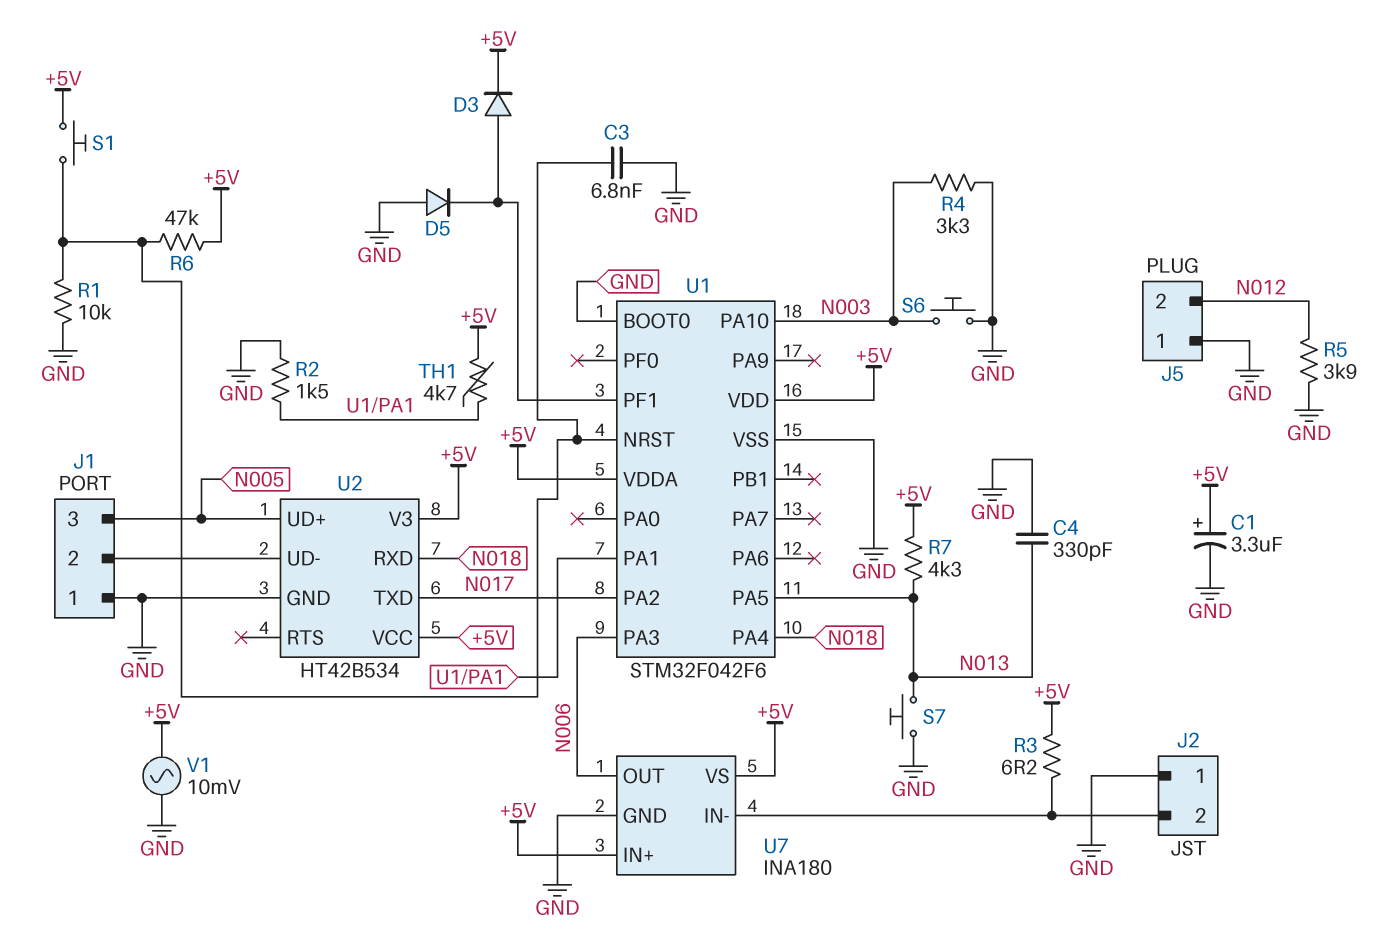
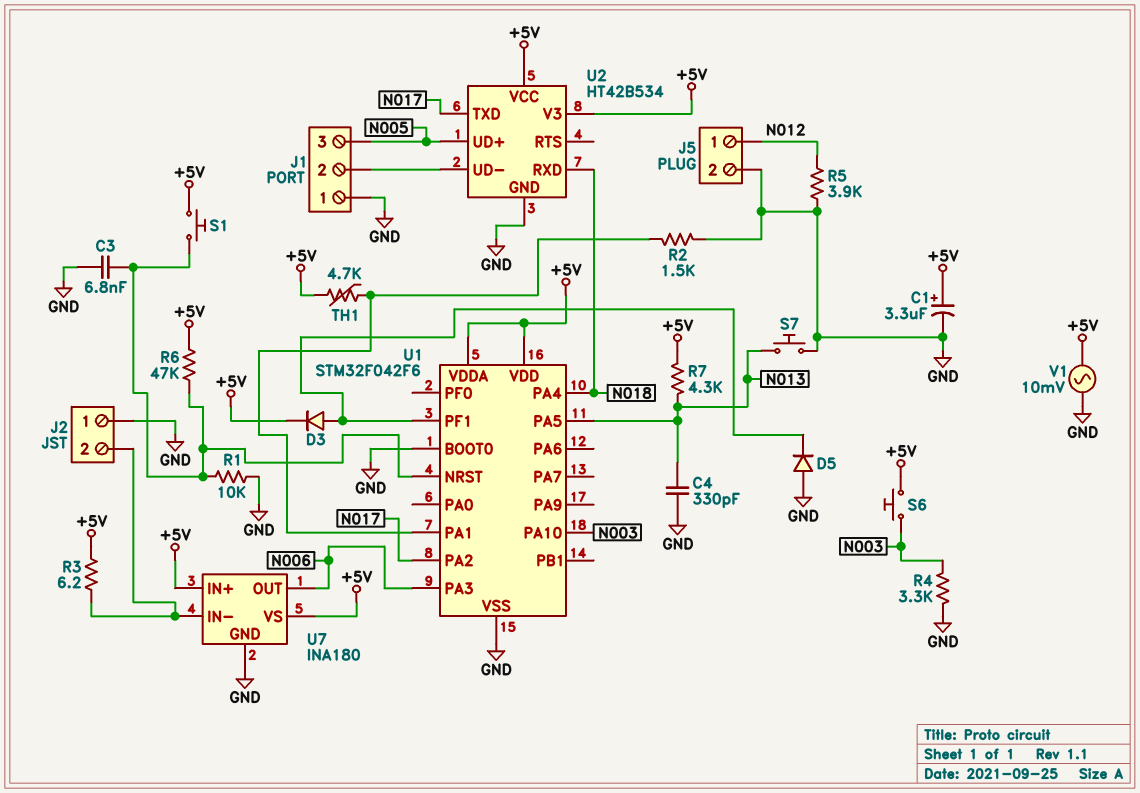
J5 pin 1: GND -> N012
J5 pin 2: N012 -> GND
S6: button (GND, N003) -> button (+5V, N003)

